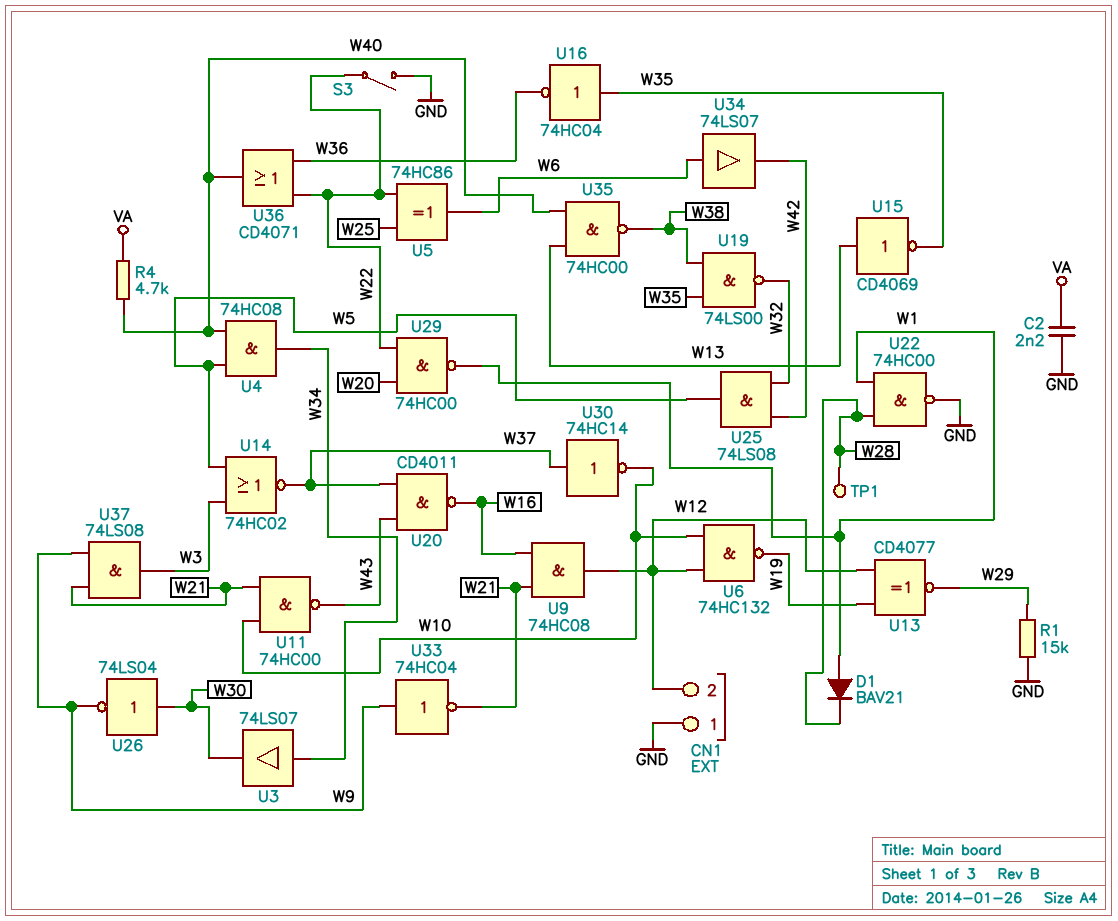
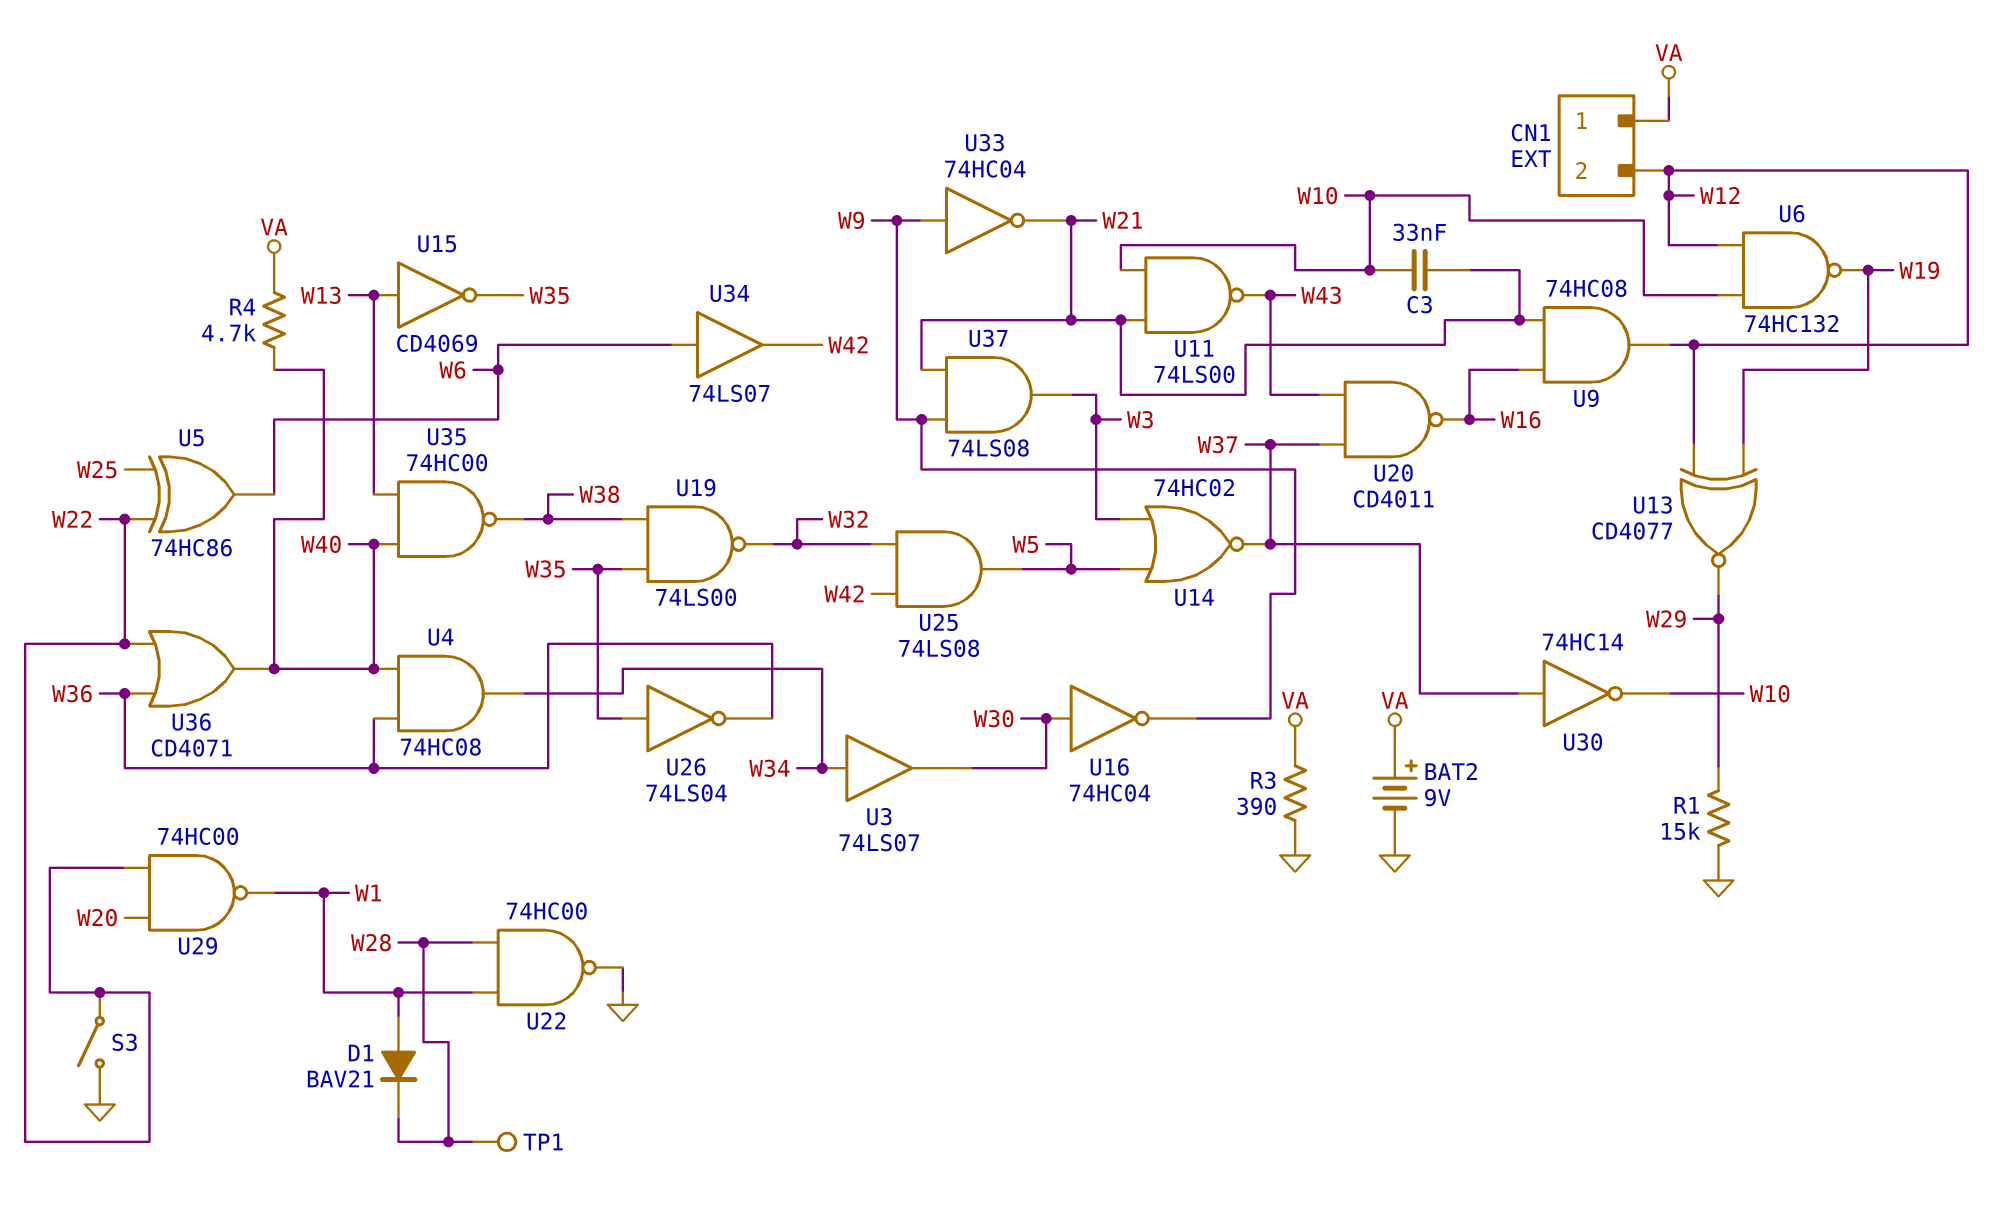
BAT2: none -> 9V (plus VA, minus GND)
C2: 2.2nF (GND, VA) -> none
C3: none -> 33nF (W10, W21)
CN1 pin 1: GND -> VA
R3: none -> 390 (GND, VA)
U4: AND 74HC08 (in W5, in W40, out W34) -> AND 74HC08 (in W36, in W40, out W34)
U11: NAND 74HC00 (in W10, in W21, out W43) -> NAND 74LS00 (in W10, in W21, out W43)
U16: NOT 74HC04 (in W35, out W36) -> NOT 74HC04 (in W30, out W9)
U26: NOT 74LS04 (in W30, out W9) -> NOT 74LS04 (in W35, out W36)

